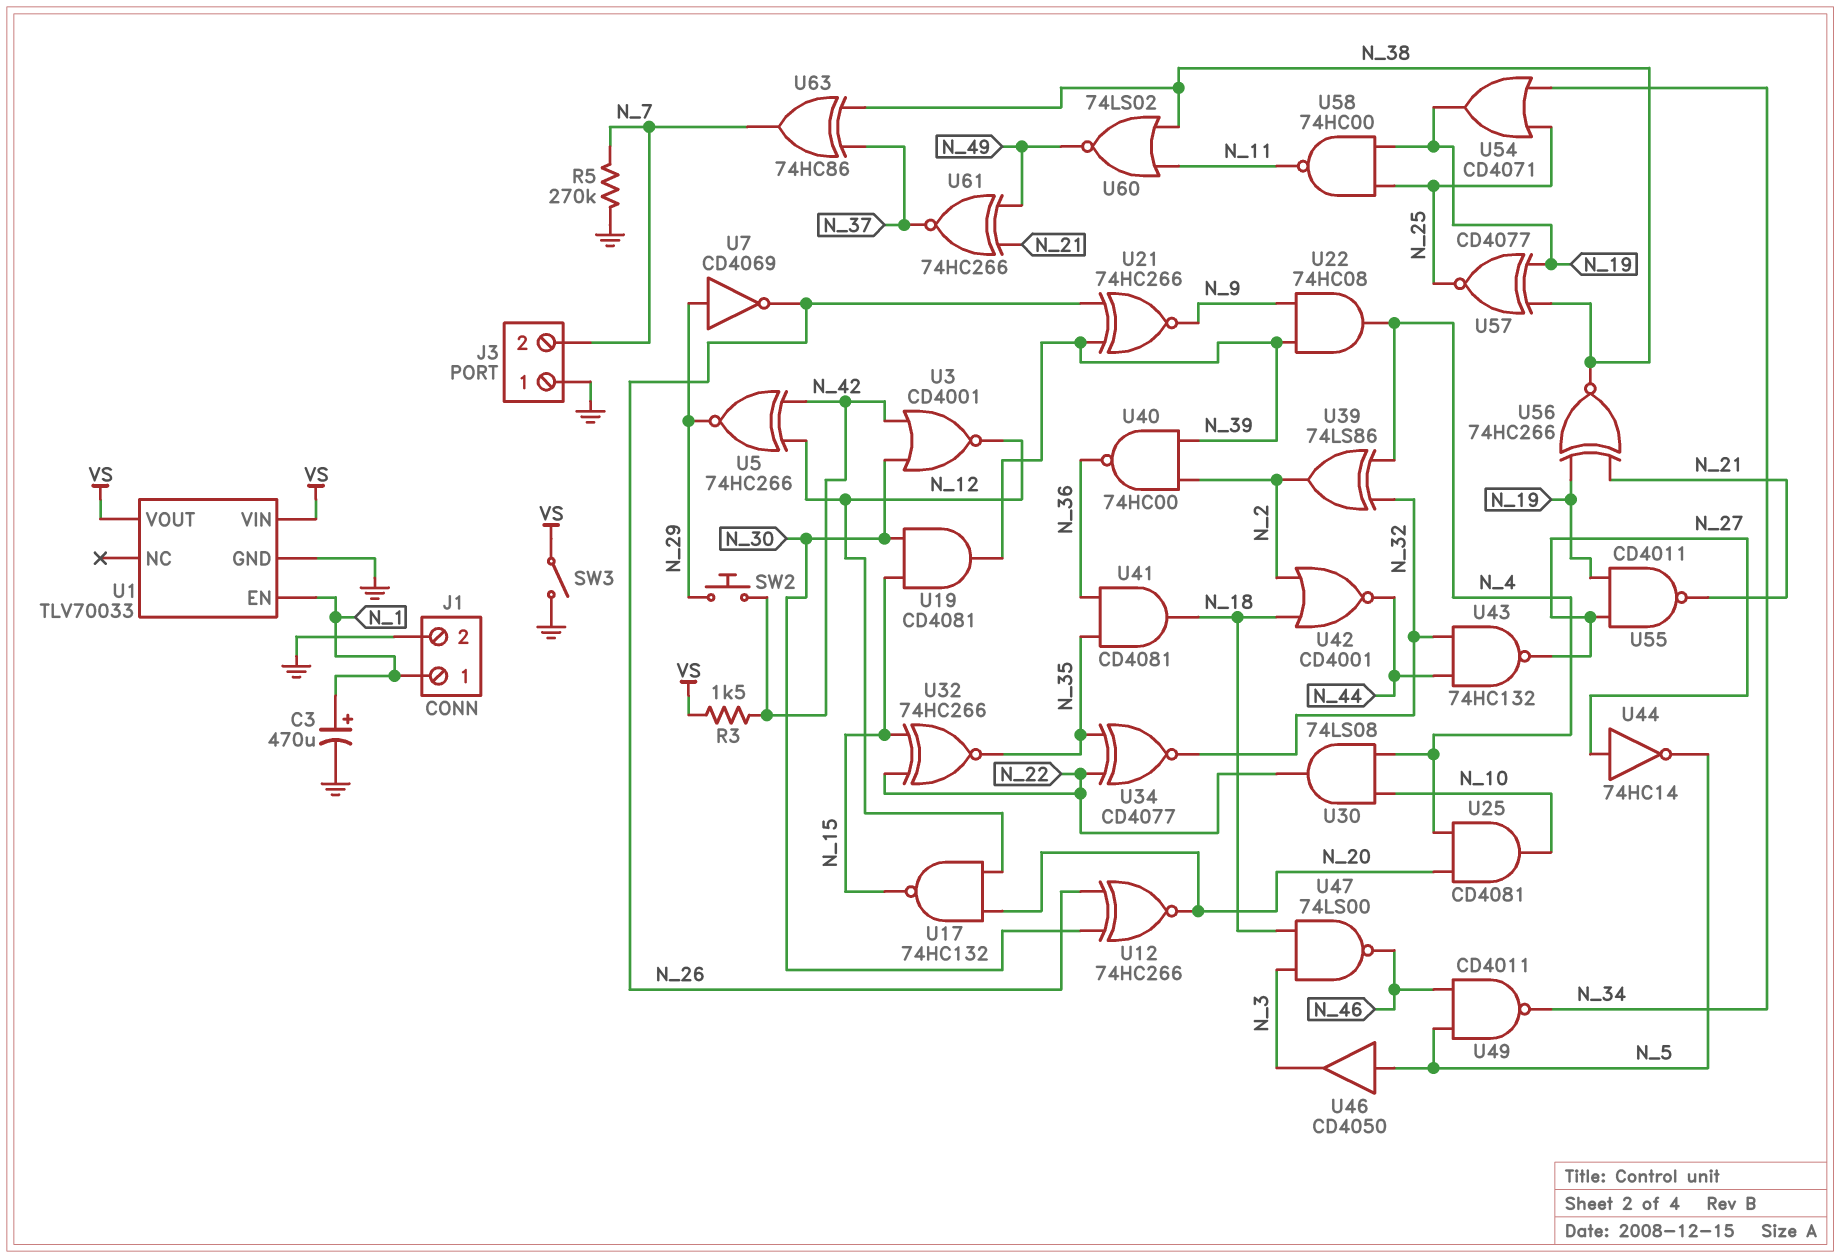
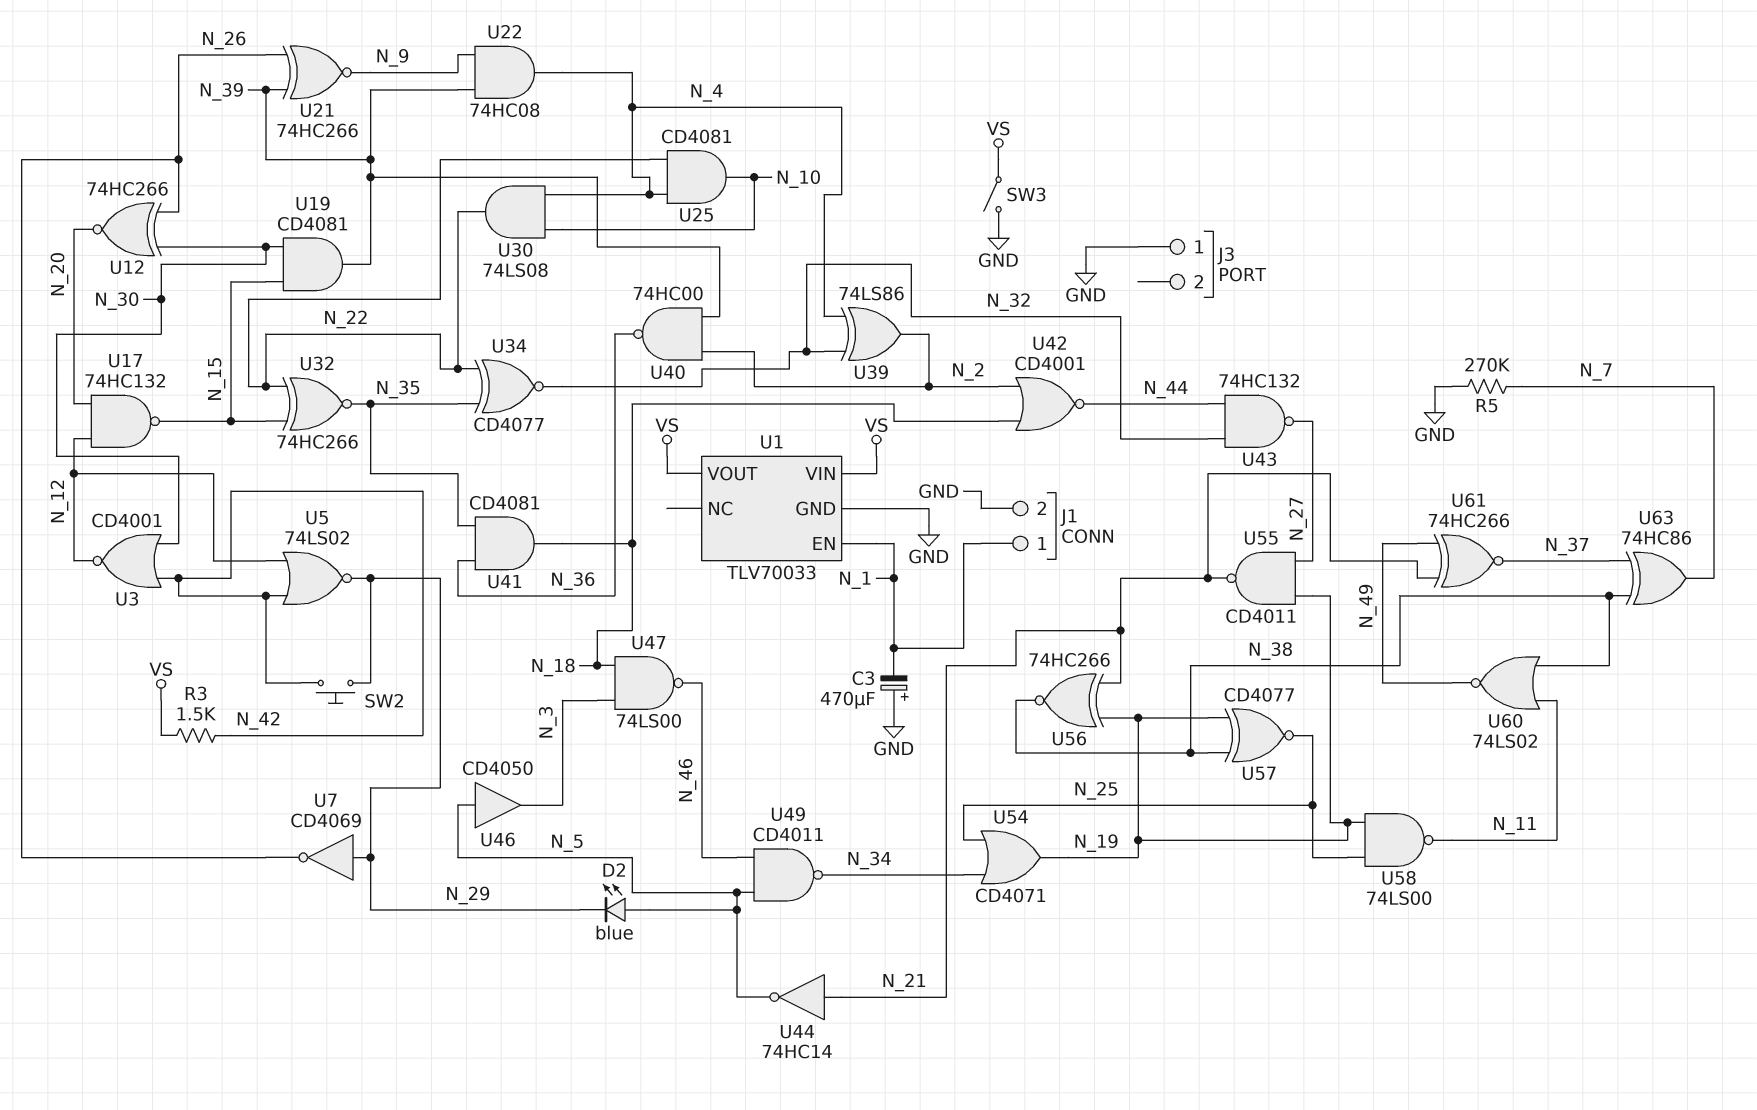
C3: 470uF (plus N_1, minus GND) -> 470uF (plus GND, minus N_1)
D2: none -> LED blue (A N_5, K N_29)
J3 pin 2: N_7 -> none
U5: XNOR 74HC266 (in N_12, in N_42, out N_29) -> NOR 74LS02 (in N_12, in N_42, out N_29)
U25: AND CD4081 (in N_4, in N_20, out N_10) -> AND CD4081 (in N_4, in N_22, out N_10)
U44: NOT 74HC14 (in N_27, out N_5) -> NOT 74HC14 (in N_21, out N_5)
U58: NAND 74HC00 (in N_19, in N_25, out N_11) -> NAND 74LS00 (in N_19, in N_25, out N_11)

